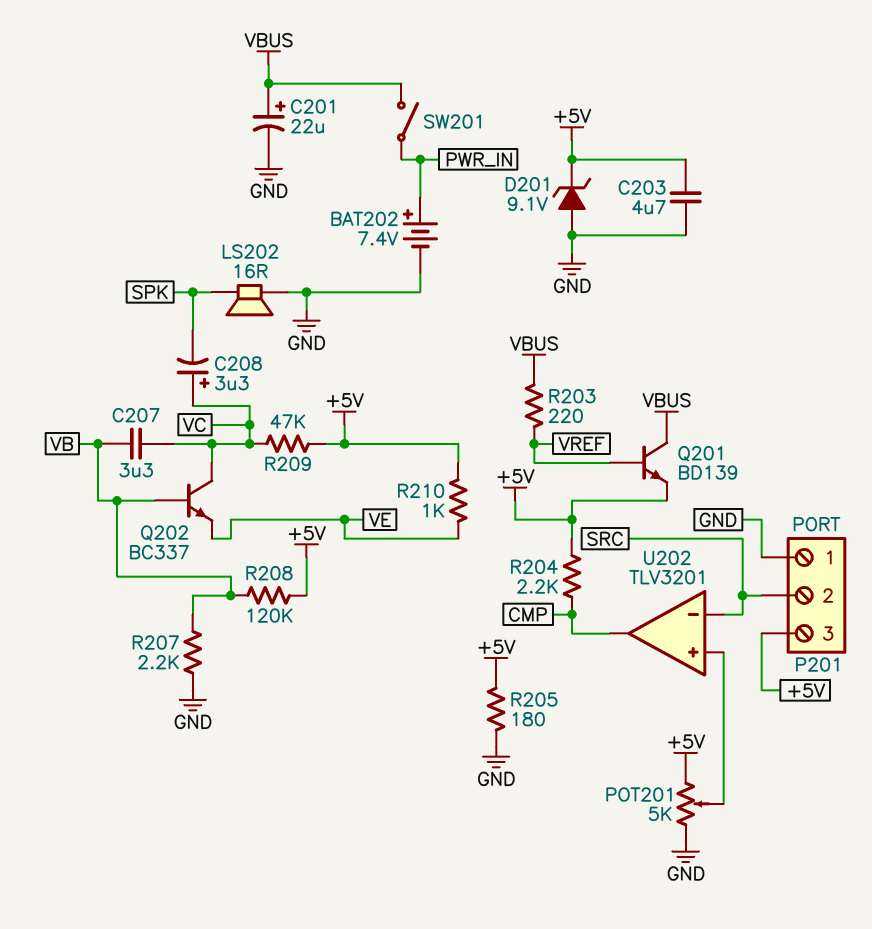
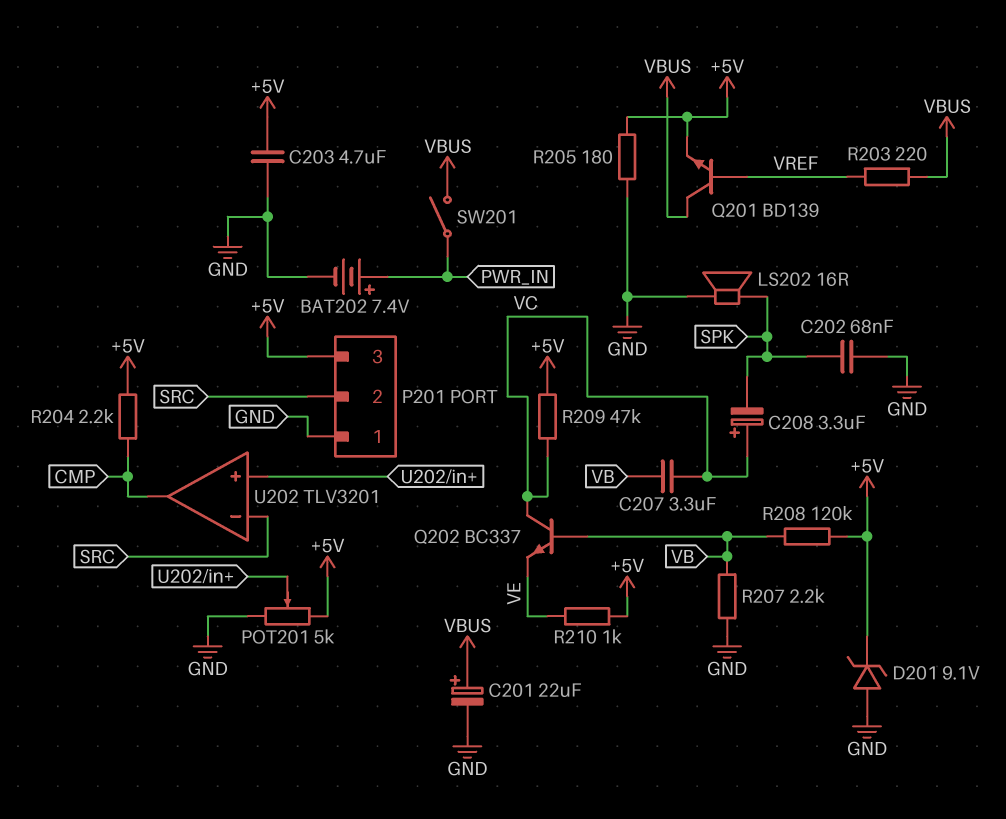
C202: none -> 68nF (GND, SPK)

